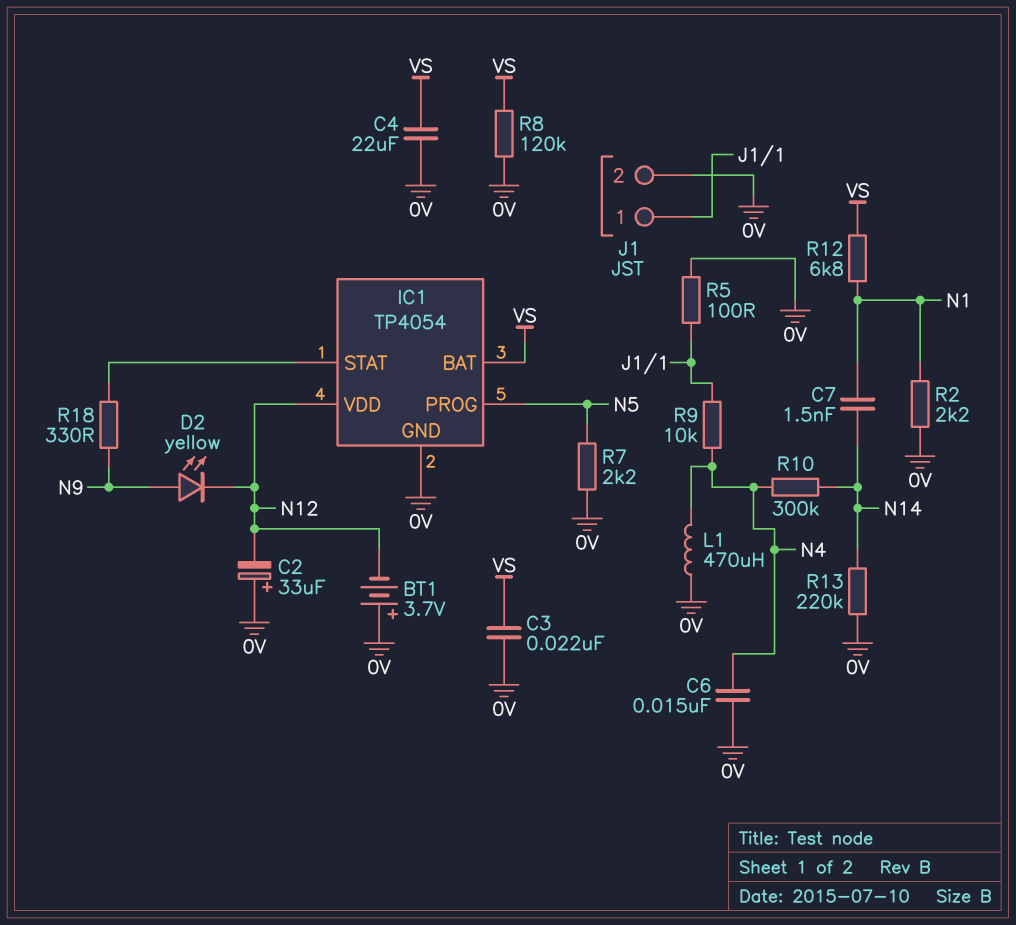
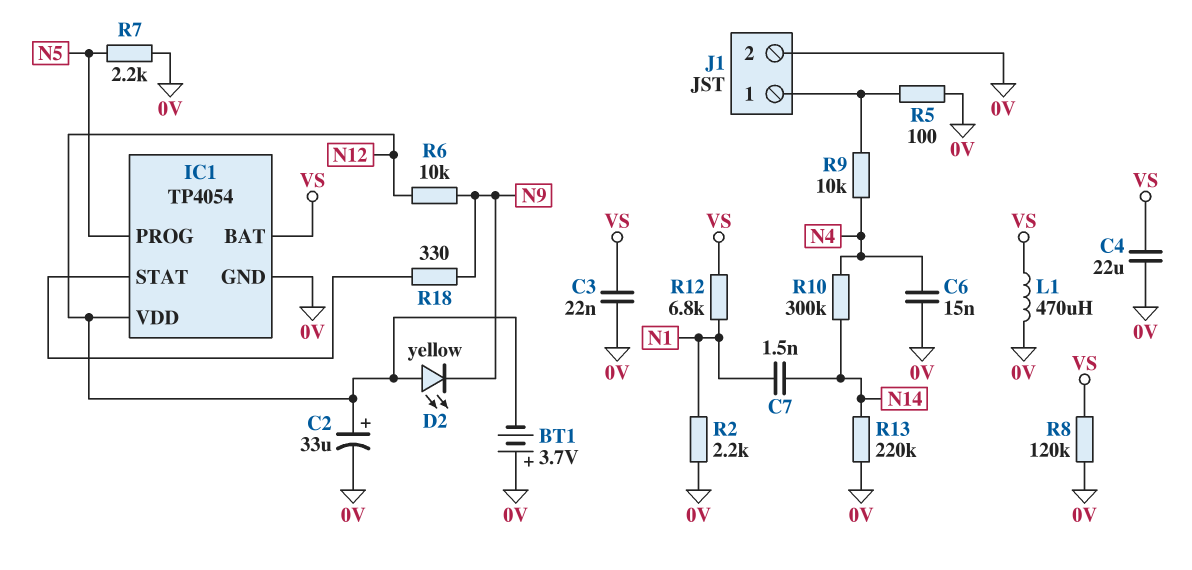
C2: 33uF (plus 0V, minus N12) -> 33uF (plus N12, minus 0V)
D2: LED yellow (A N9, K N12) -> LED yellow (A N12, K N9)
L1: 470uH (0V, N4) -> 470uH (0V, VS)
R6: none -> 10k (N9, N12)

